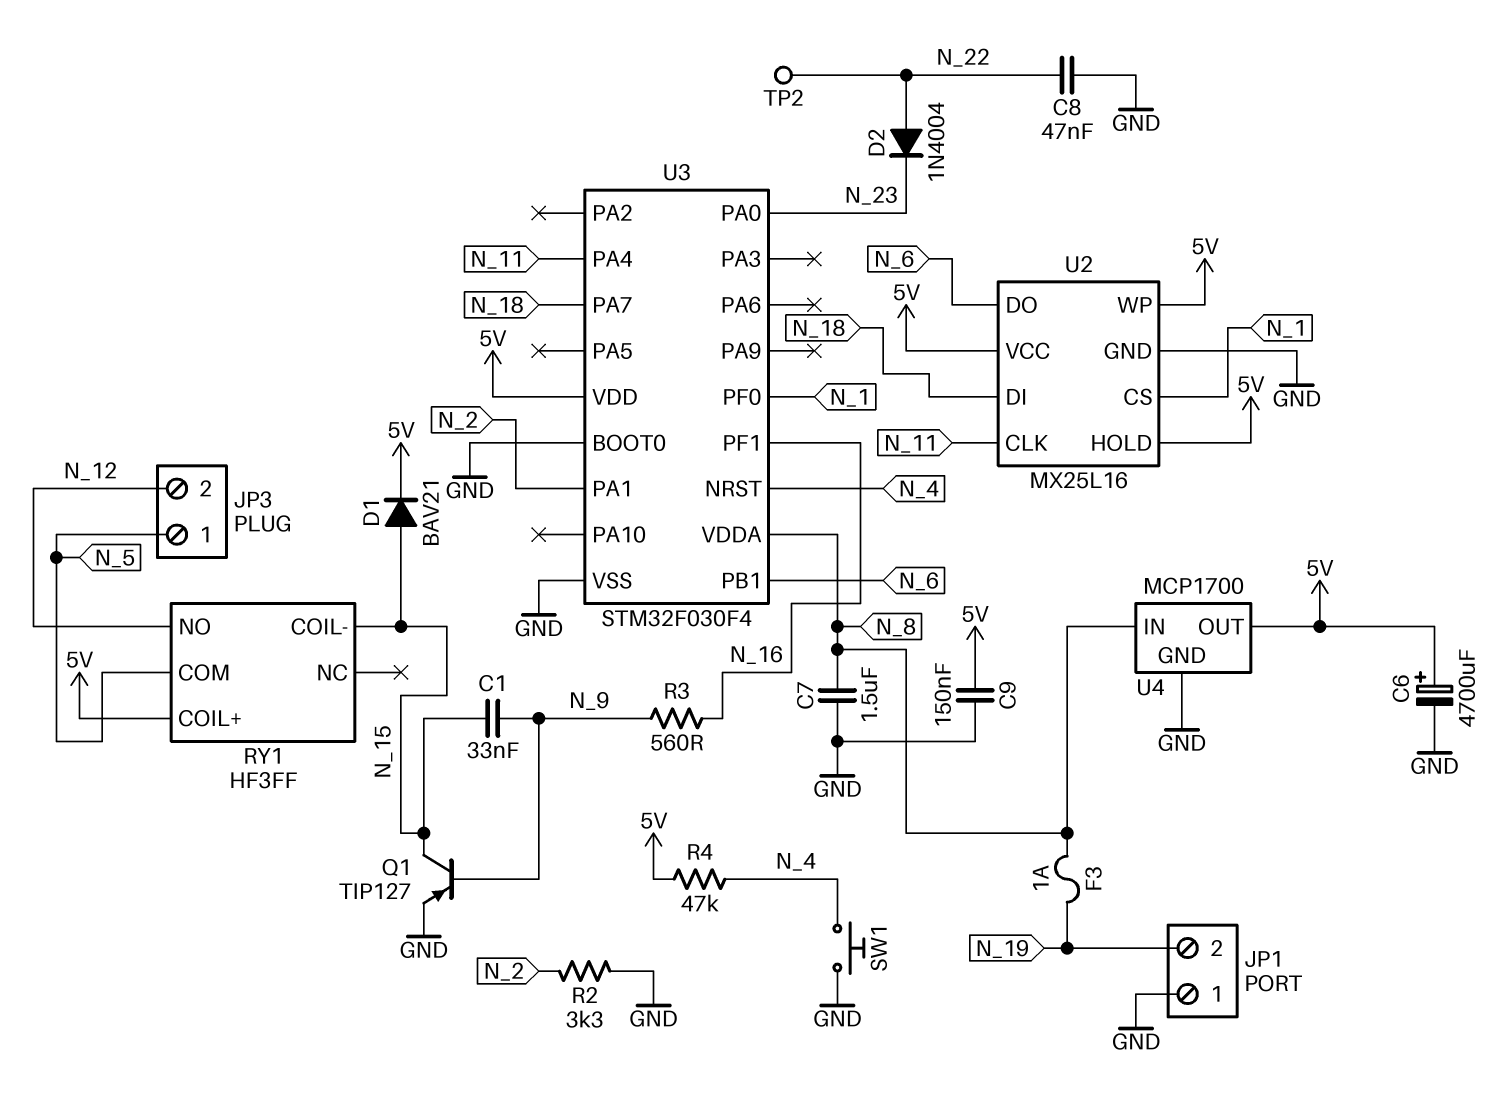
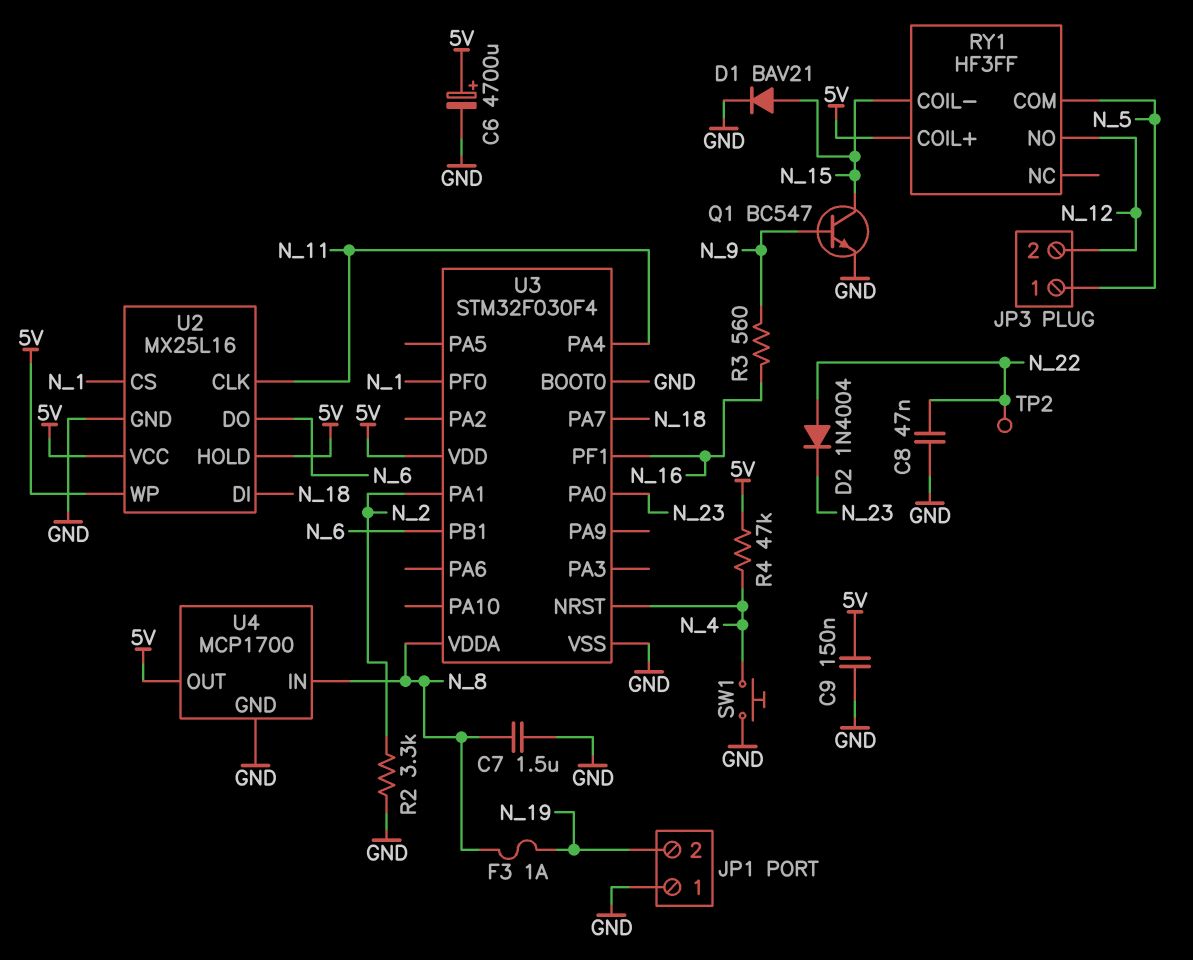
C1: 33nF (N_9, N_15) -> none
D1: diode BAV21 (A N_15, K 5V) -> diode BAV21 (A N_15, K GND)
Q1: PNP TIP127 (B N_9, C N_15, E GND) -> NPN BC547 (B N_9, C N_15, E GND)

